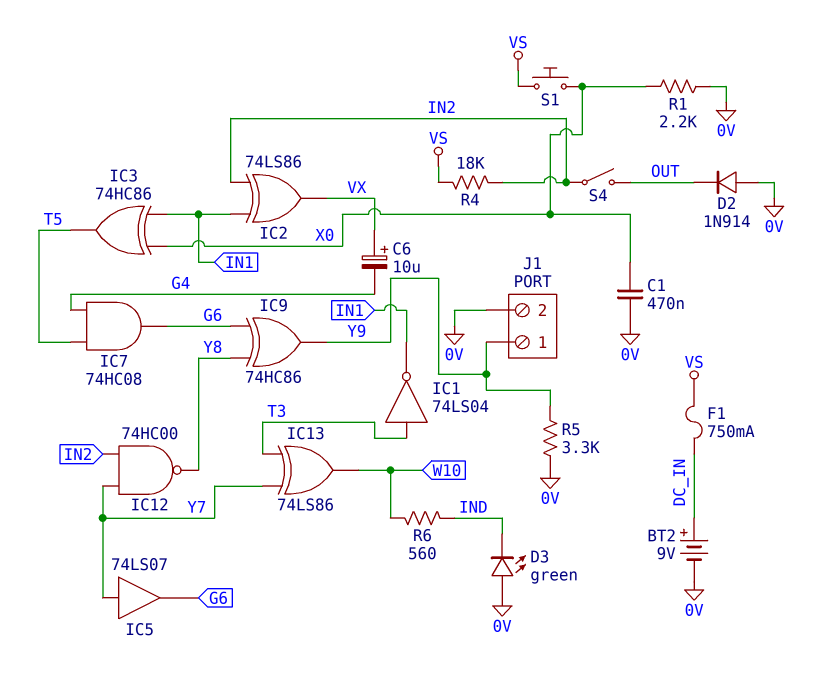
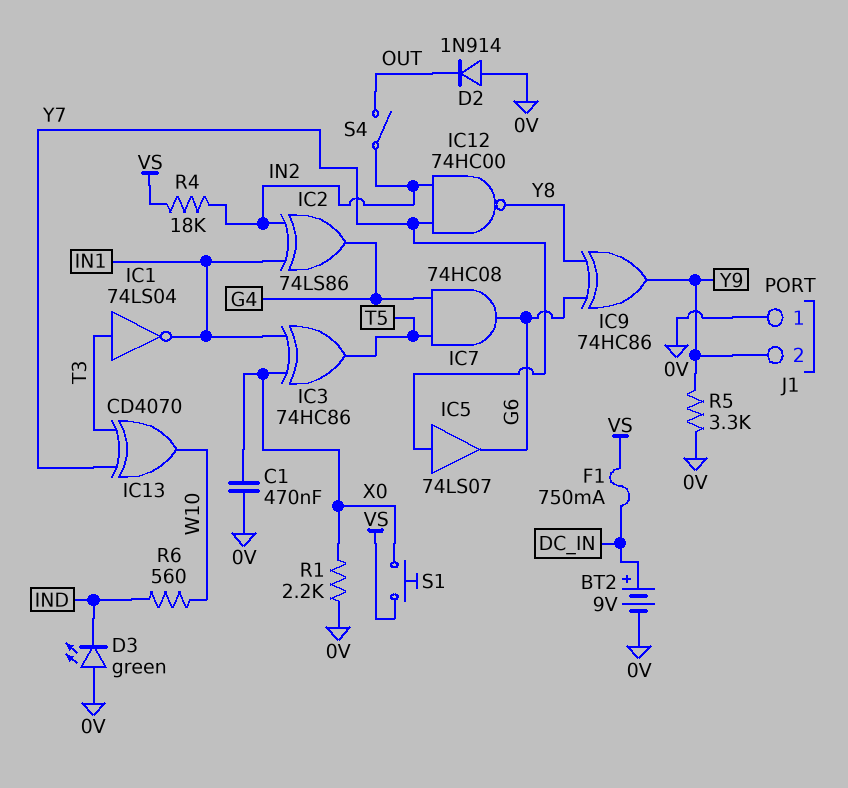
C6: 10uF (plus VX, minus G4) -> none
IC2: XOR 74LS86 (in IN1, in IN2, out VX) -> XOR 74LS86 (in IN1, in IN2, out G4)
IC13: XOR 74LS86 (in T3, in Y7, out W10) -> XOR CD4070 (in T3, in Y7, out W10)
J1 pin 1: Y9 -> 0V
J1 pin 2: 0V -> Y9

